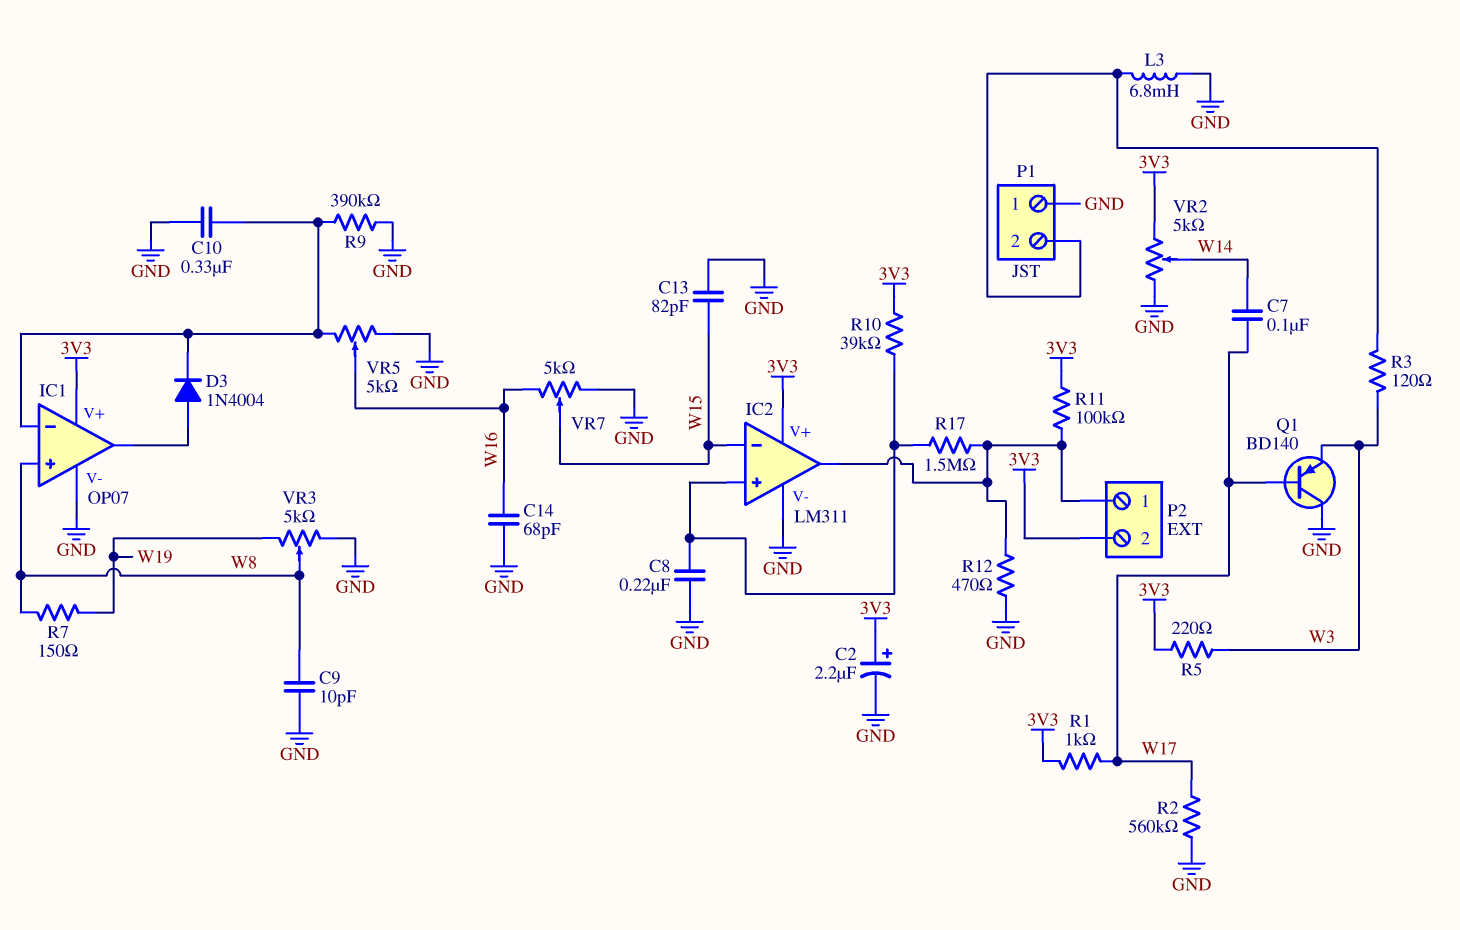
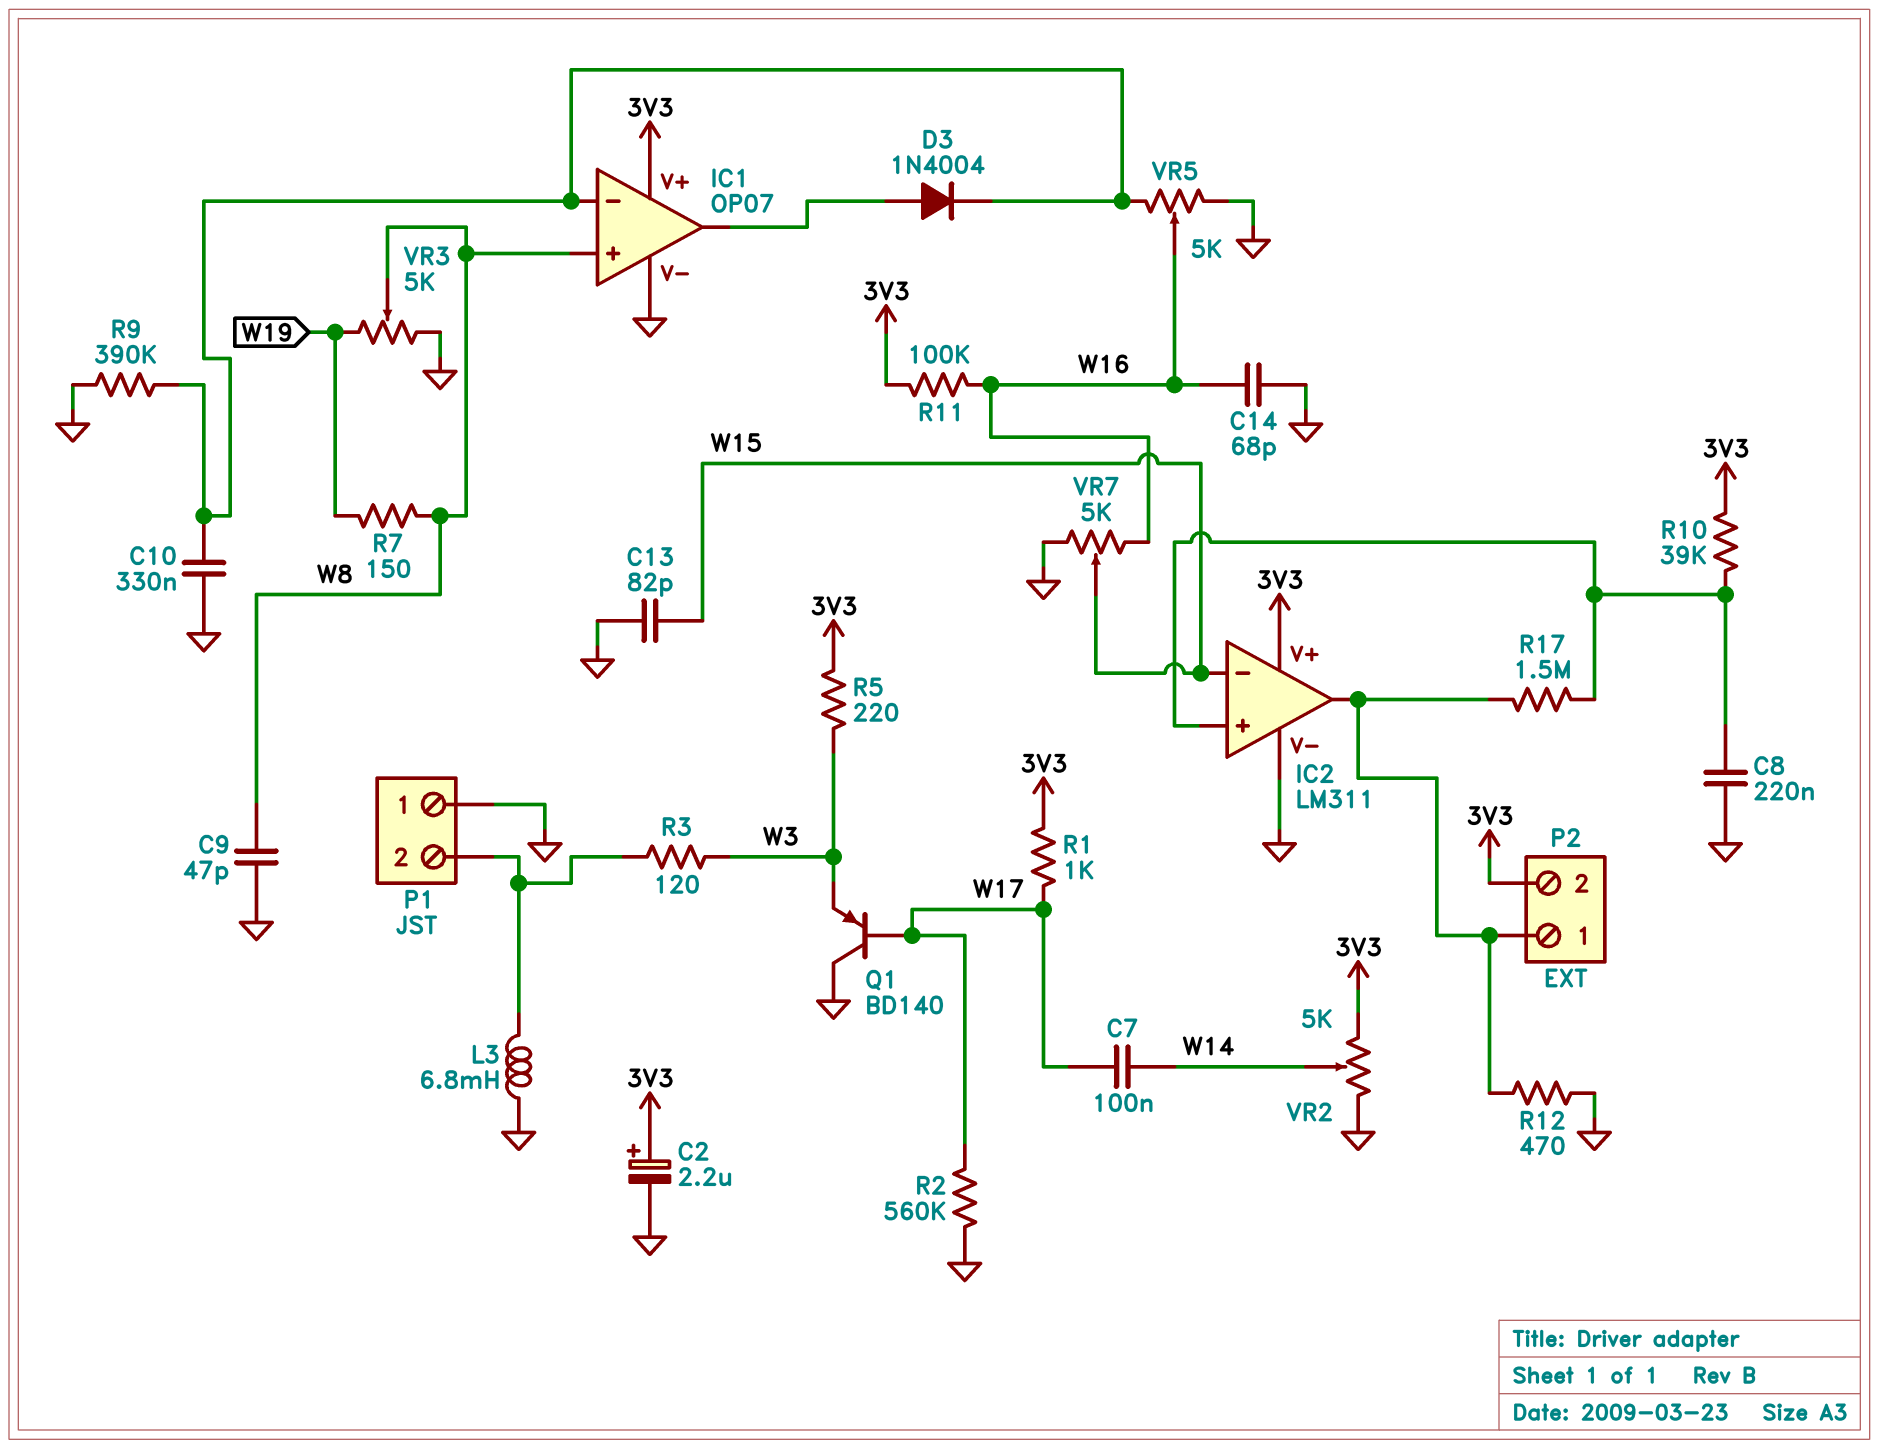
C9: 10pF (GND, W8) -> 47pF (GND, W8)
R11: 100k (3V3, IC2/out) -> 100k (3V3, W16)

